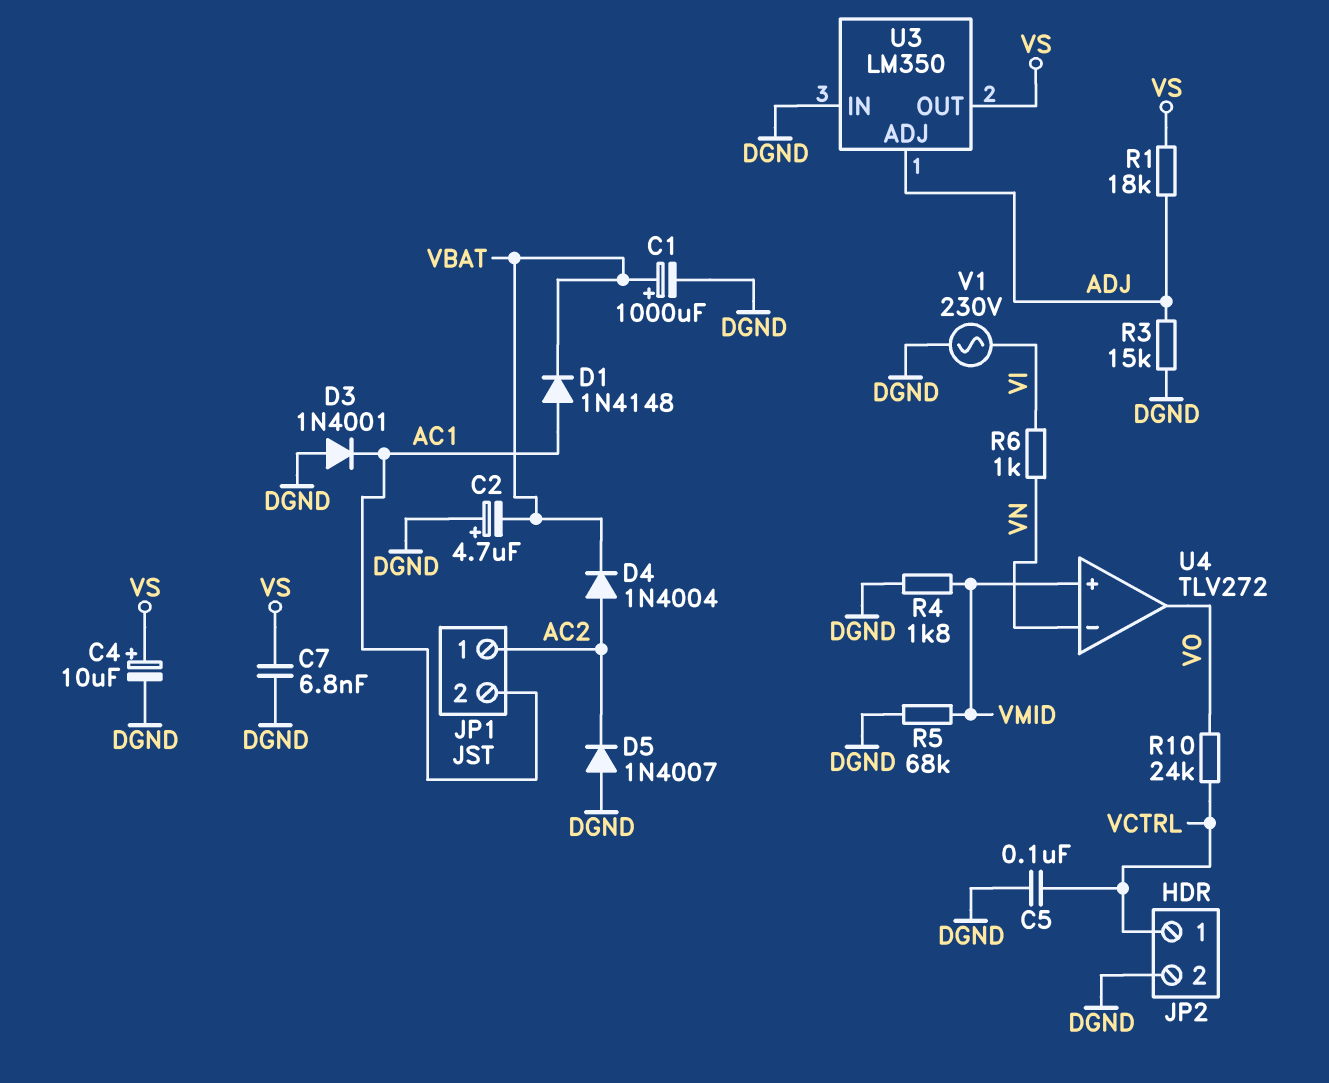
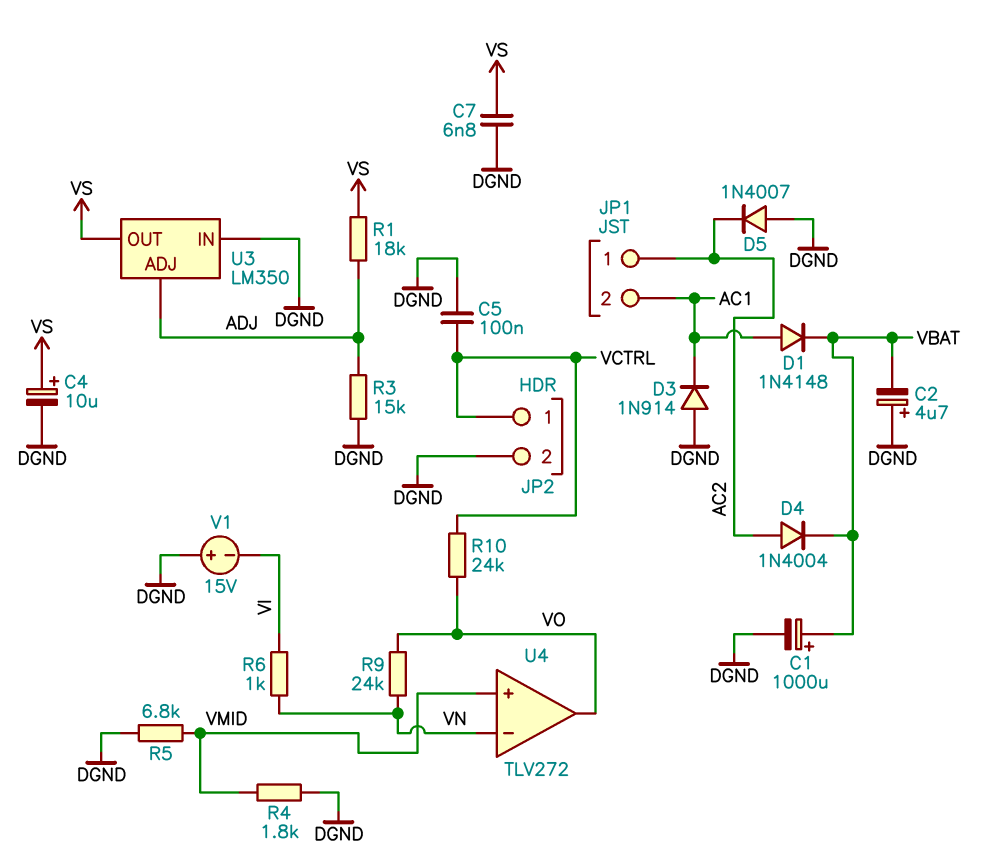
D3: diode 1N4001 (A DGND, K AC1) -> diode 1N914 (A DGND, K AC1)
R5: 68k (DGND, VMID) -> 6.8k (DGND, VMID)
R9: none -> 24k (VN, VO)
V1: AC 230V (DGND, VI) -> 15V (plus DGND, minus VI)

